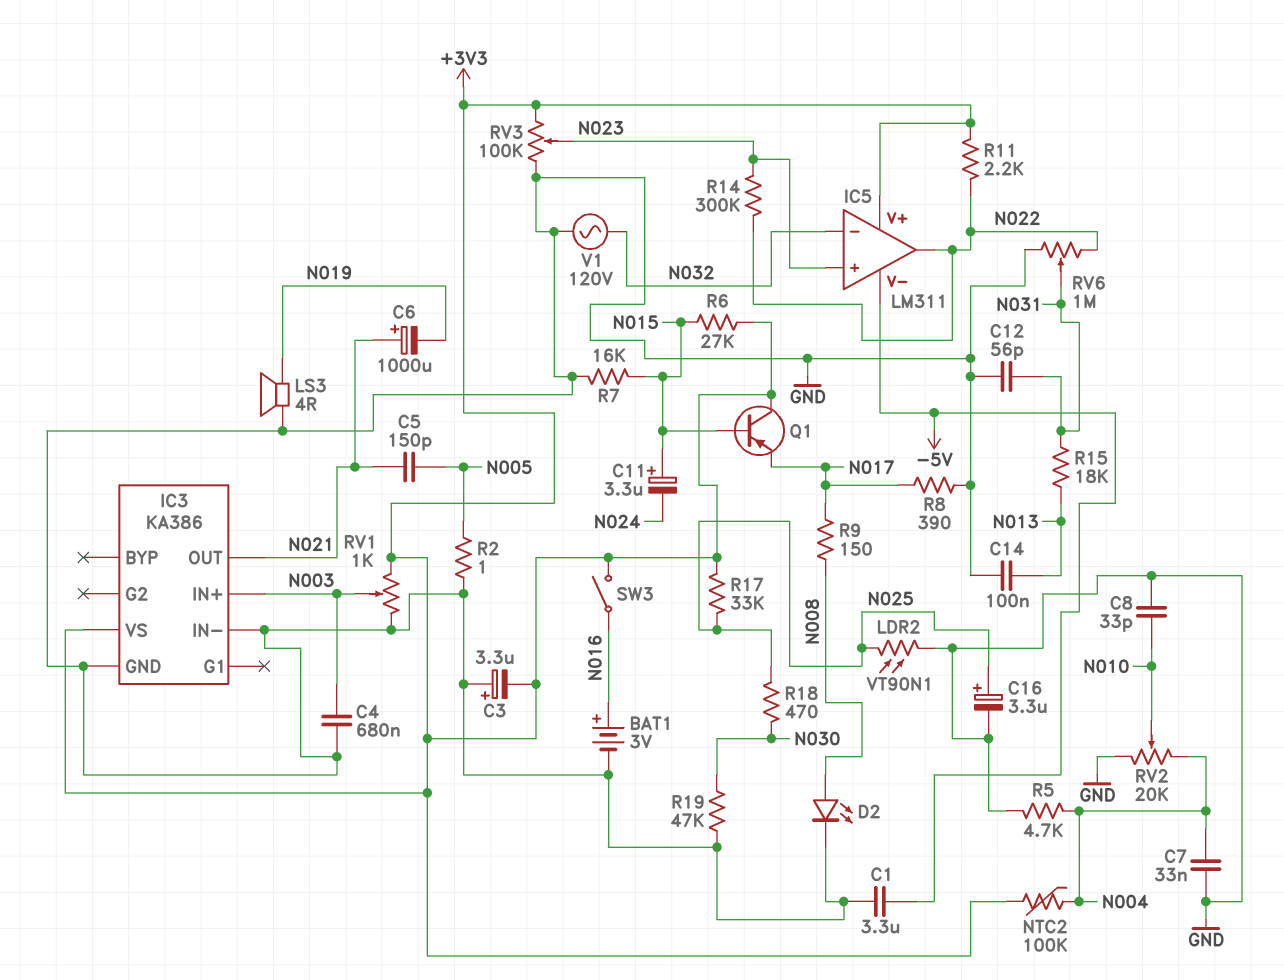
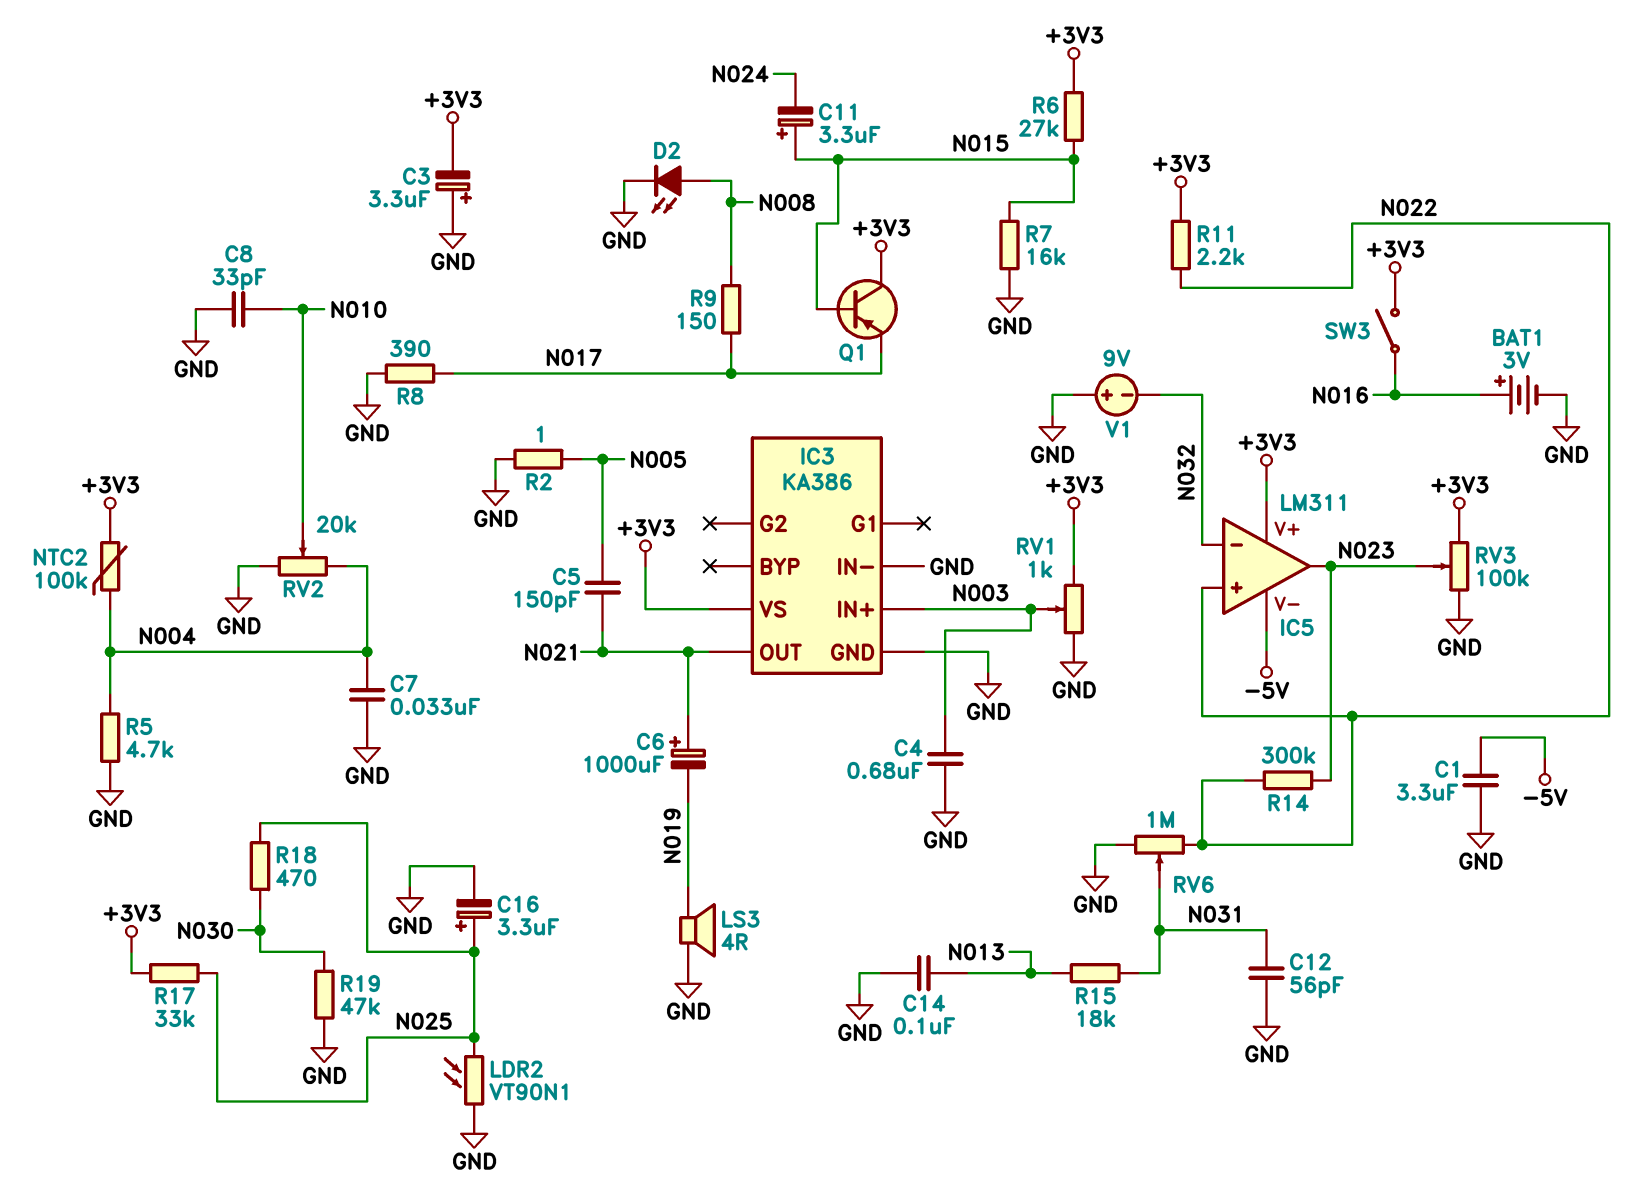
IC5 pin in+: N023 -> N022
IC5 pin out: N022 -> N023
V1: AC 120V (GND, N032) -> 9V (plus GND, minus N032)

